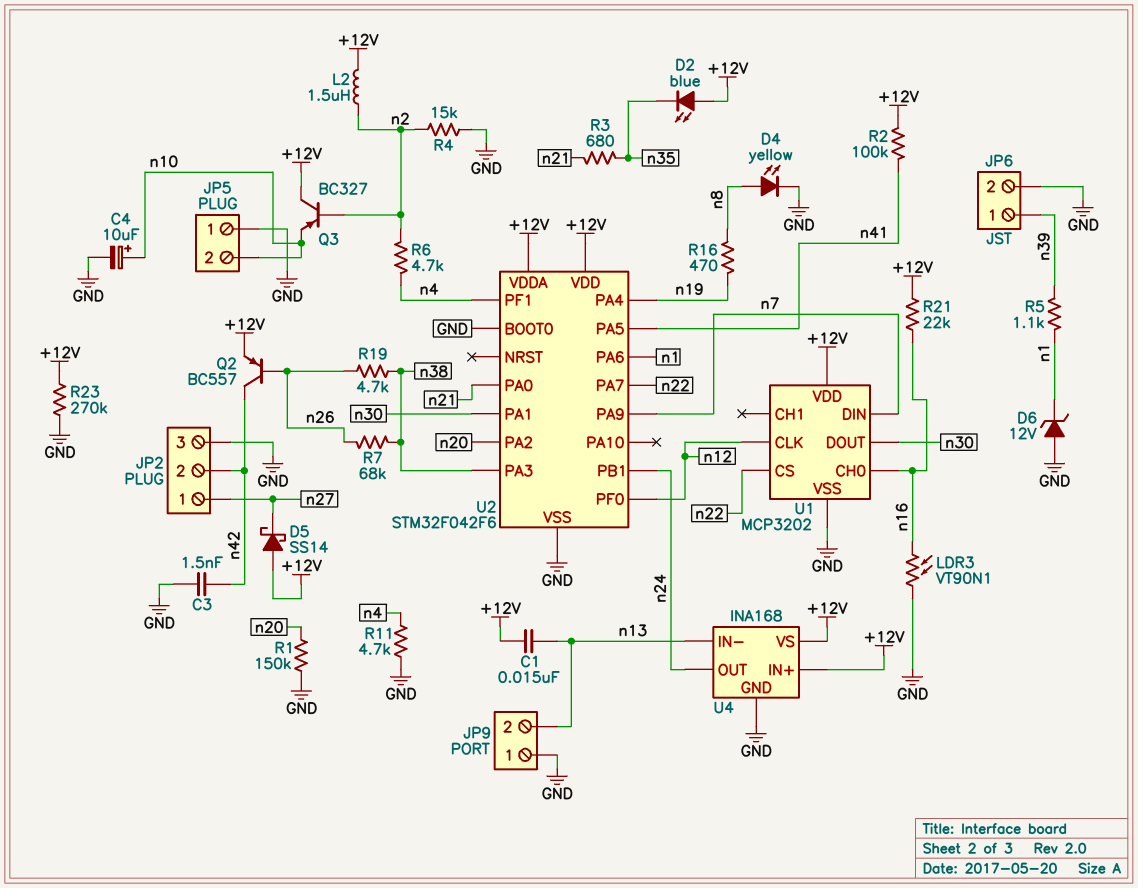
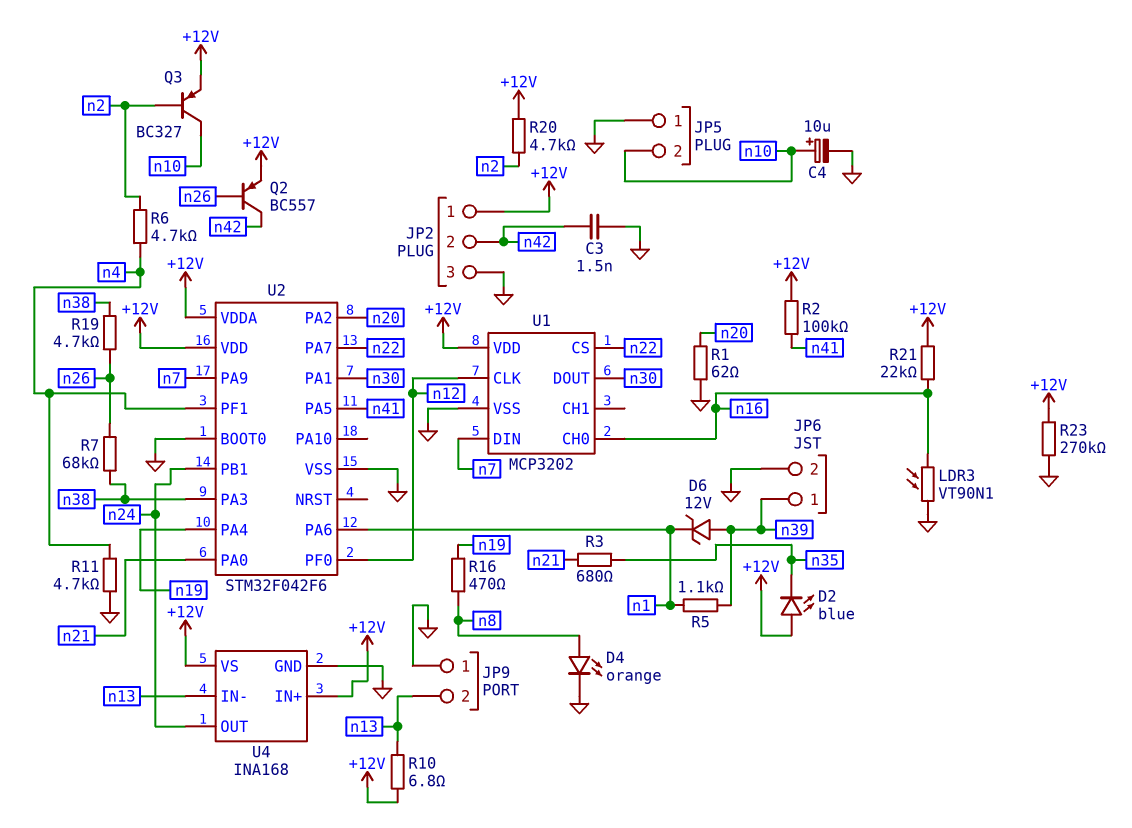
C1: 15nF (+12V, n13) -> none
D4: LED yellow (A n8, K GND) -> LED orange (A n8, K GND)
D5: schottky SS14 (A +12V, K n27) -> none
D6: zener 12V (A GND, K n1) -> zener 12V (A n39, K n1)
JP2 pin 1: n27 -> +12V
L2: 1.5uH (+12V, n2) -> none
Q3: PNP BC327 (B n2, C +12V, E n10) -> PNP BC327 (B n2, C n10, E +12V)
R1: 150k (GND, n20) -> 62 (GND, n20)
R4: 15k (GND, n2) -> none
R10: none -> 6.8 (+12V, n13)
R20: none -> 4.7k (+12V, n2)

